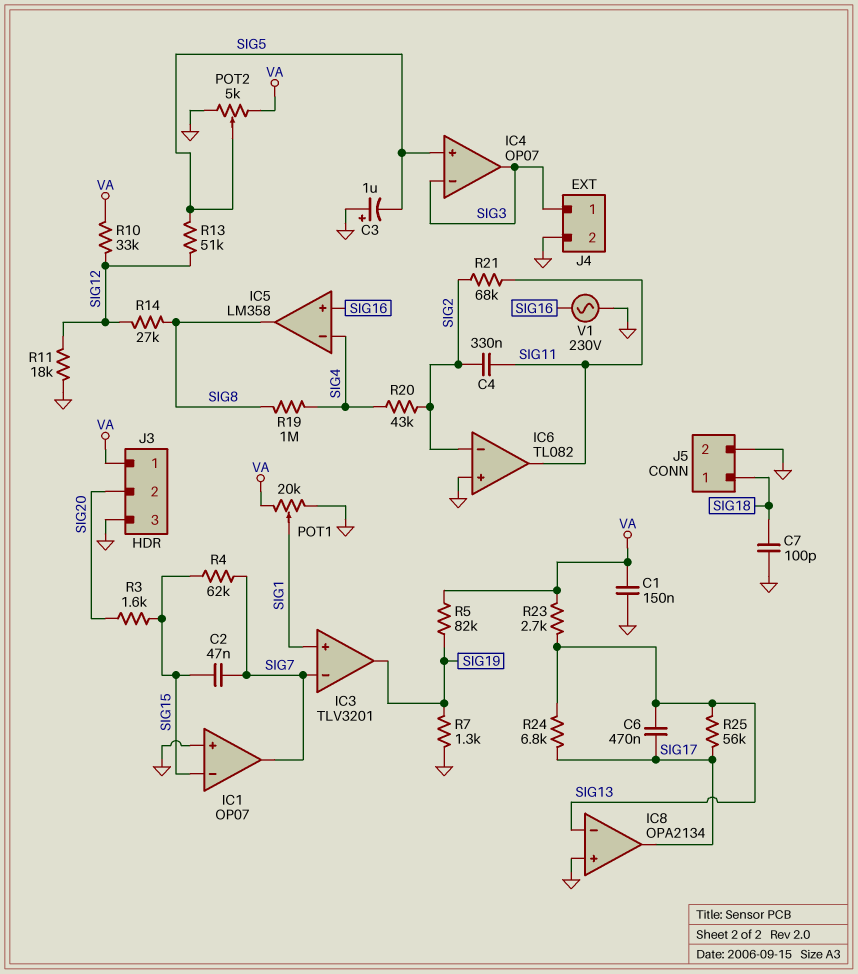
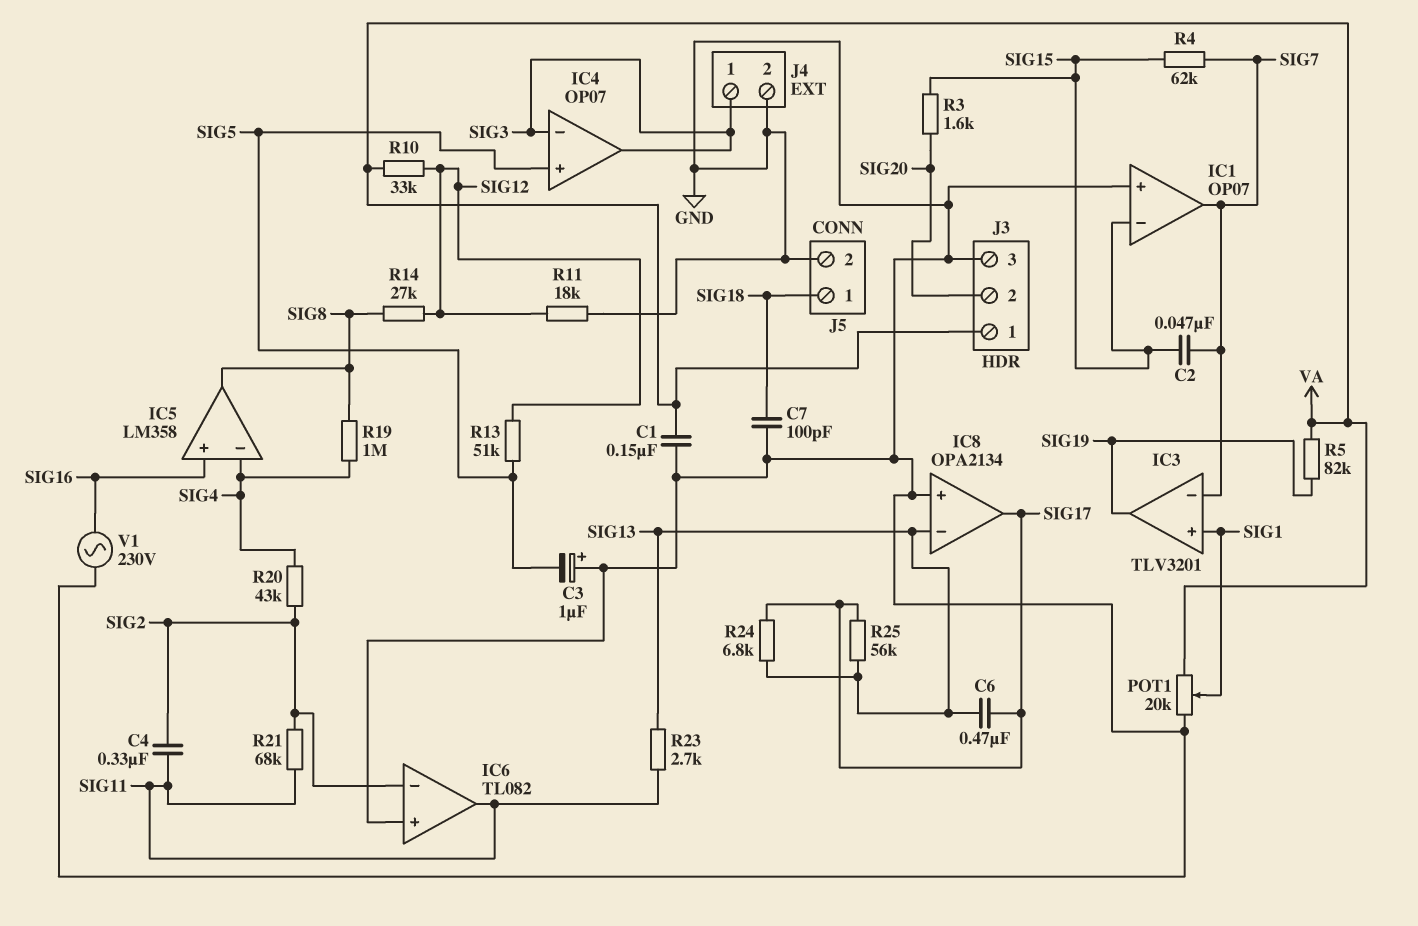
POT2: 5k (GND, VA, wiper SIG5) -> none
R7: 1.3k (GND, SIG19) -> none
R23: 2.7k (SIG13, VA) -> 2.7k (SIG11, SIG13)

